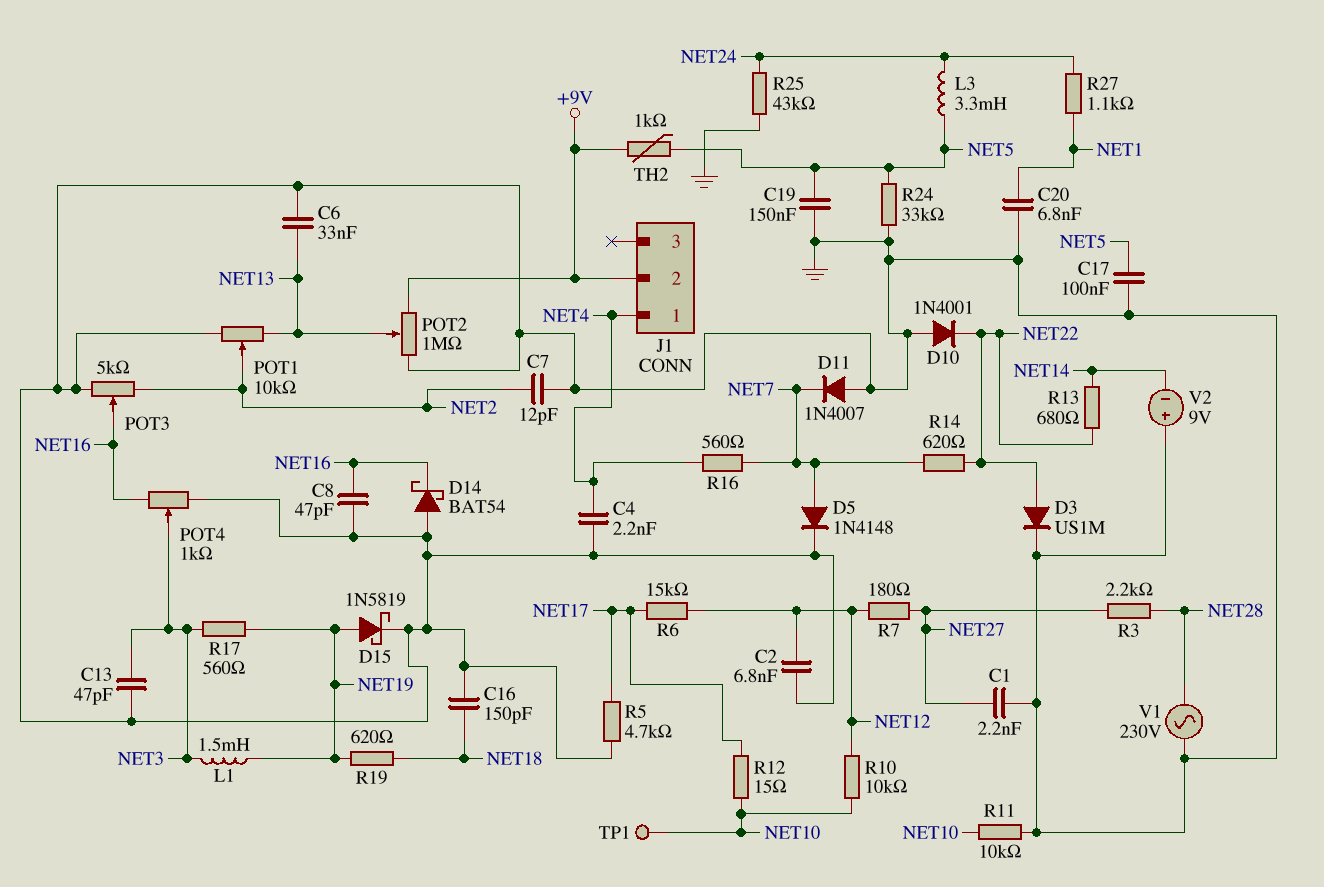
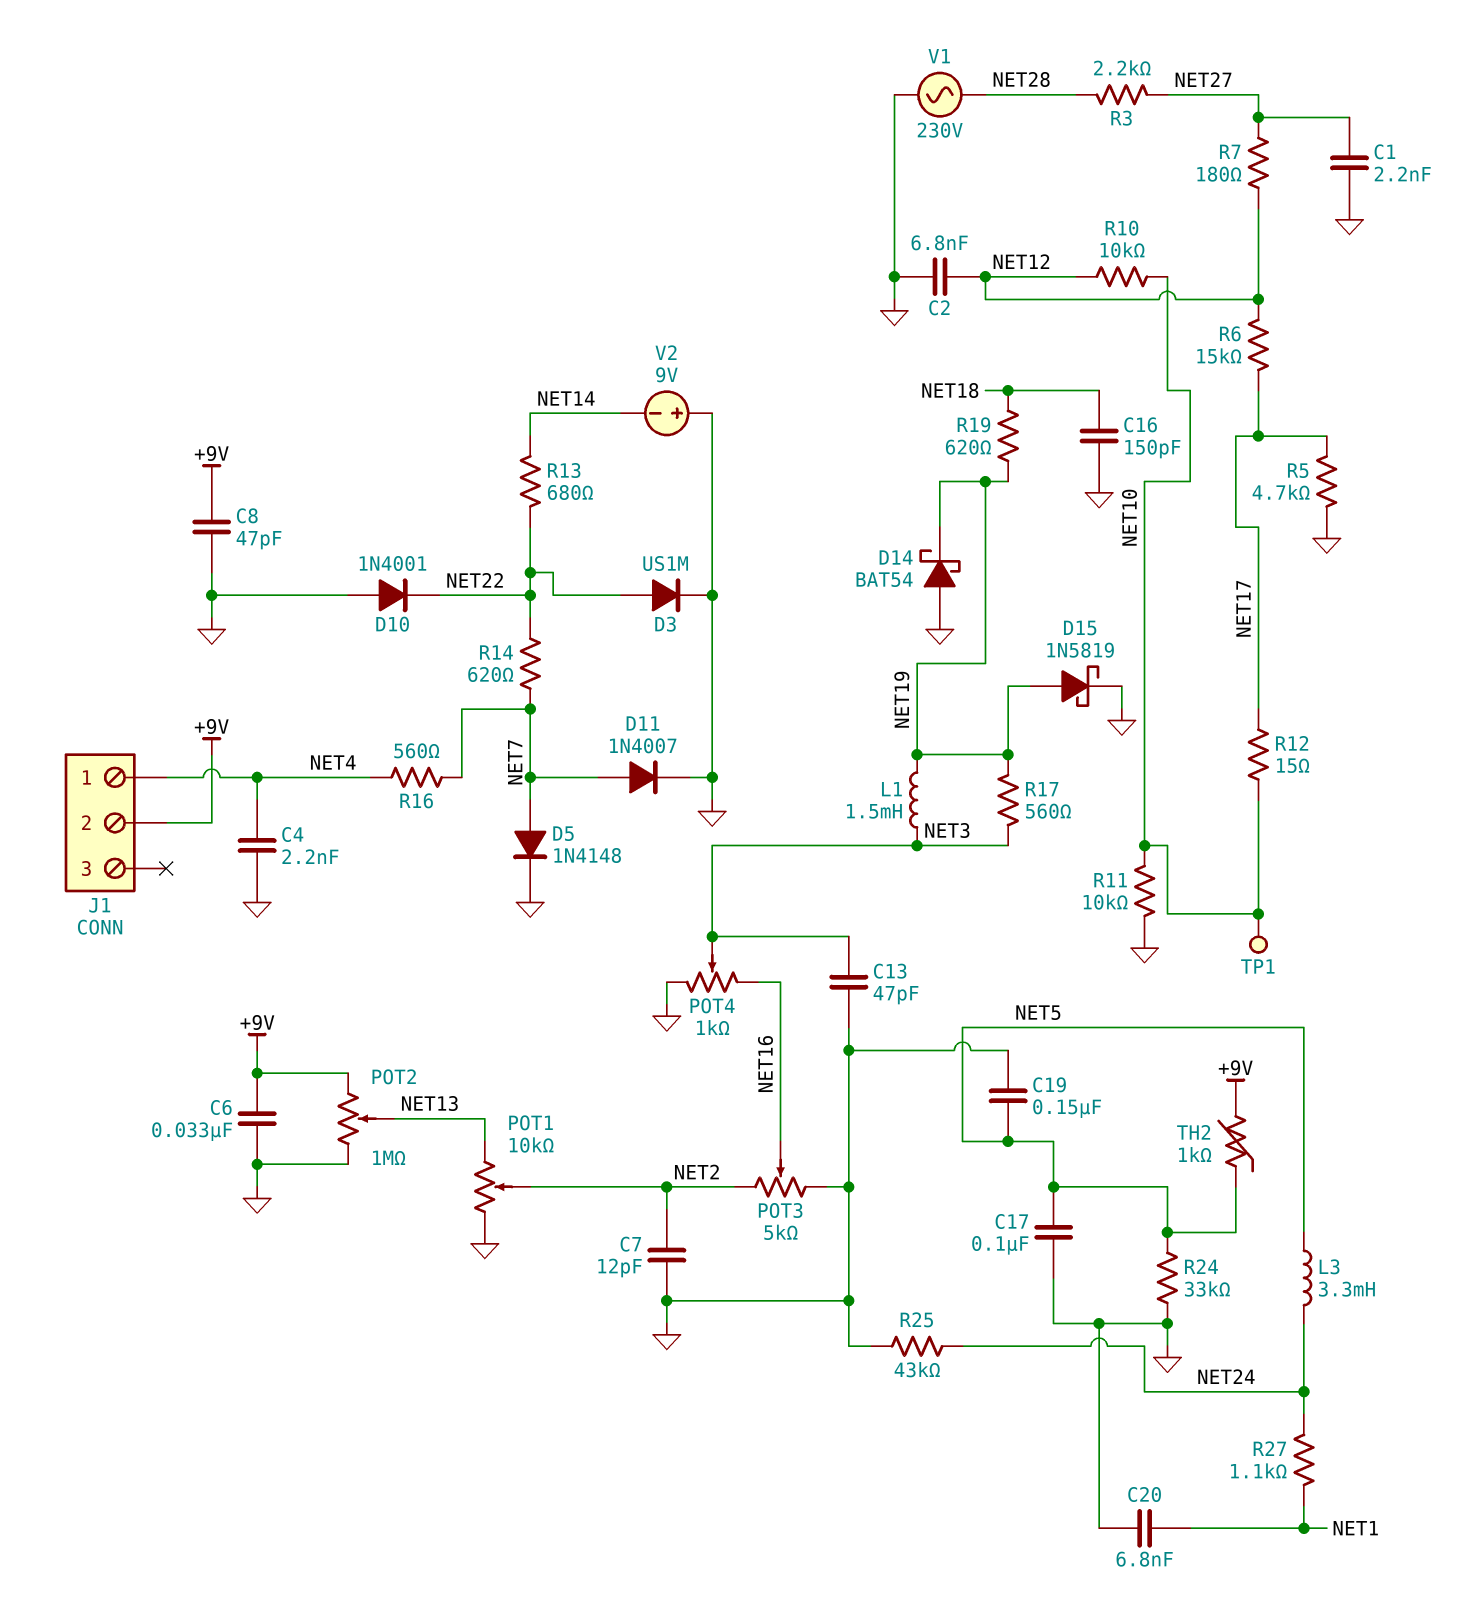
C6: 33nF (GND, NET13) -> 33nF (+9V, GND)
C8: 47pF (GND, NET16) -> 47pF (+9V, GND)
D11: diode 1N4007 (A GND, K NET7) -> diode 1N4007 (A NET7, K GND)
D14: schottky BAT54 (A GND, K NET16) -> schottky BAT54 (A GND, K NET19)

